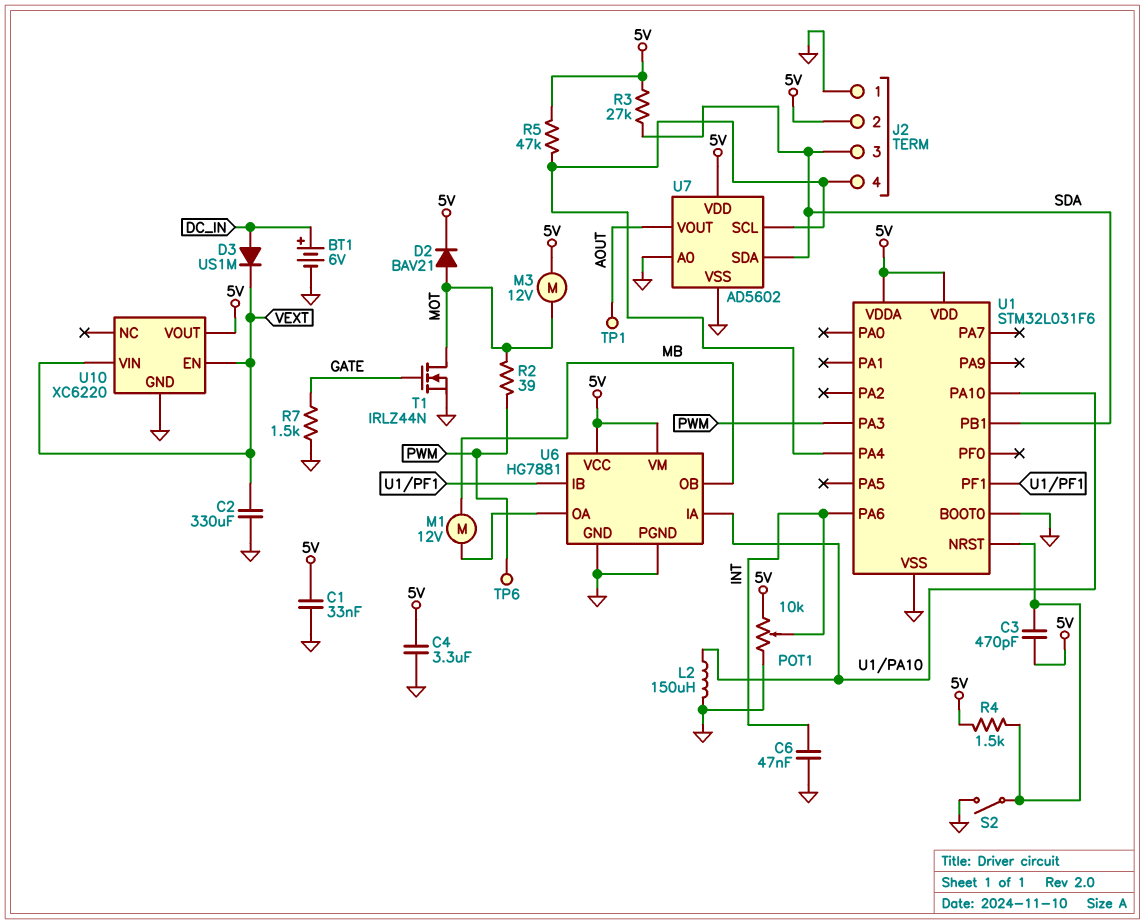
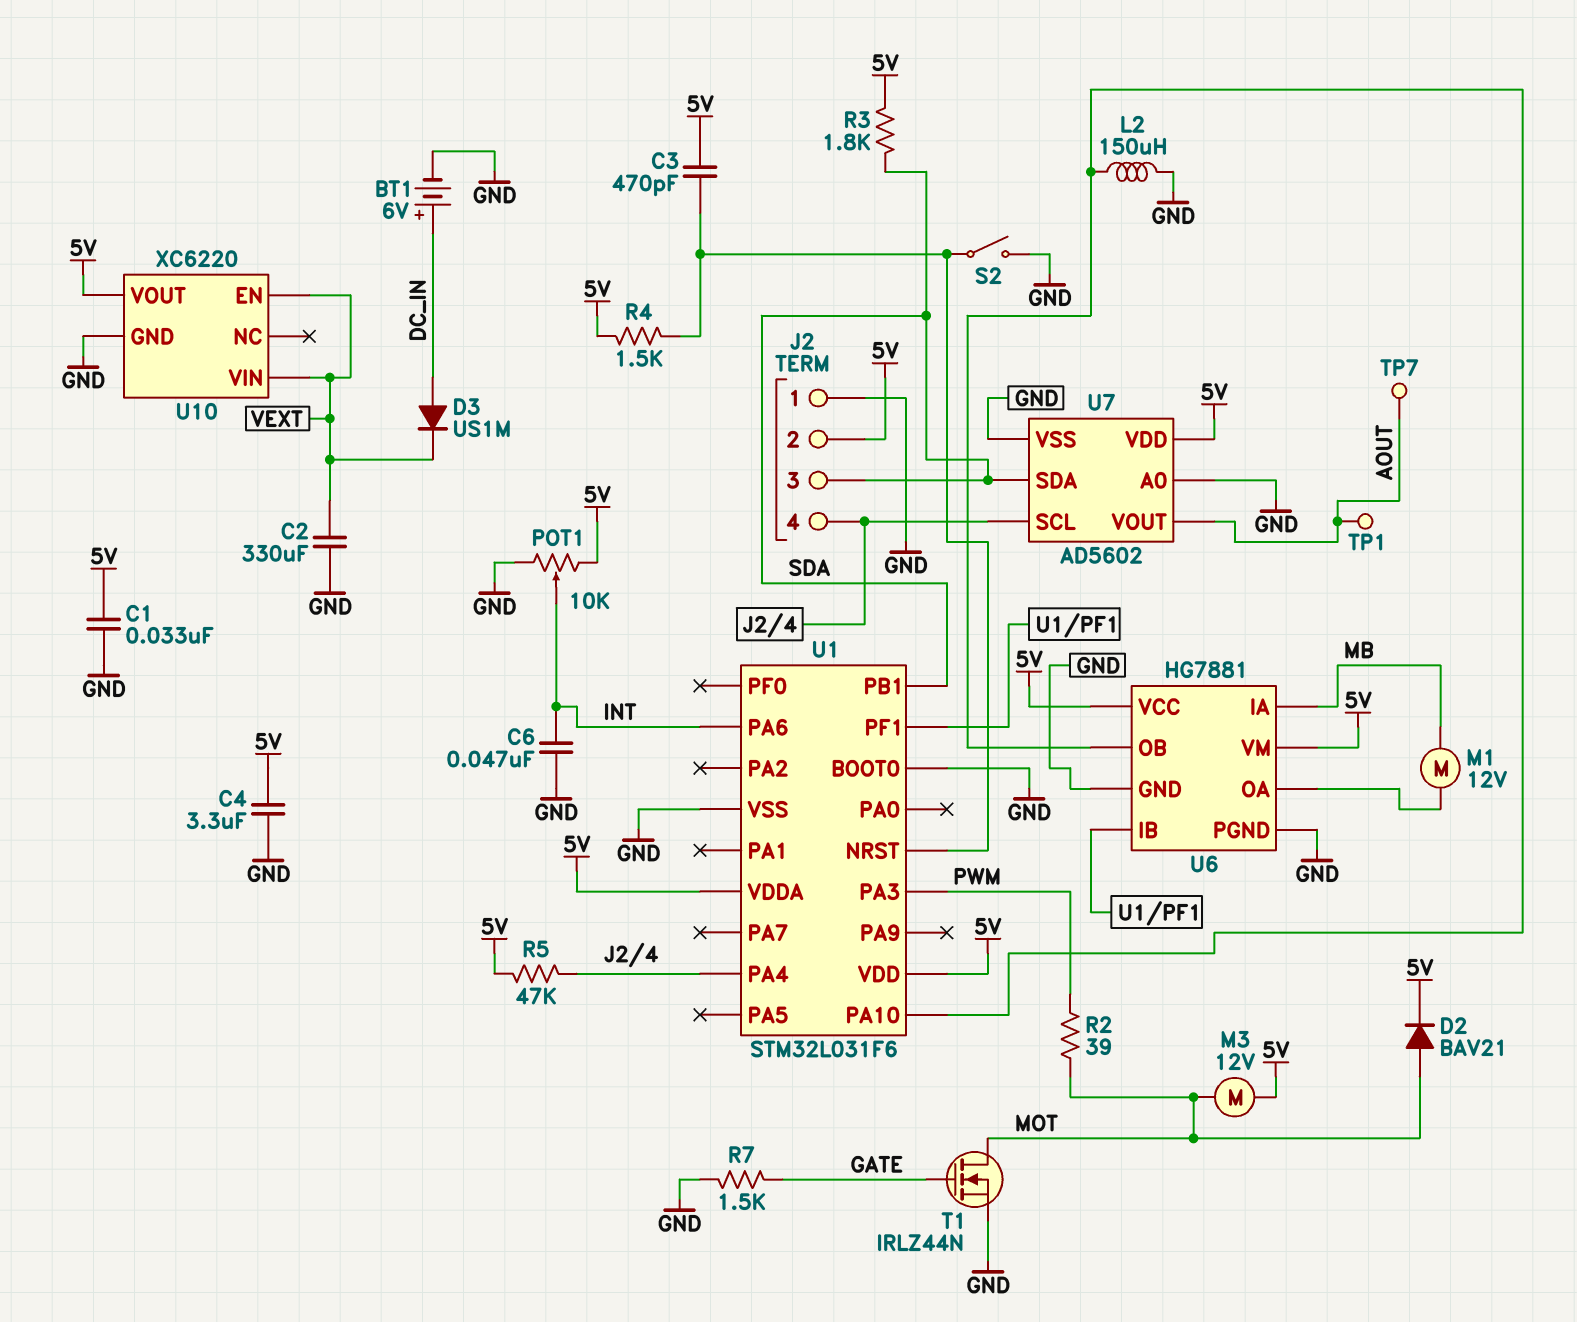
R3: 27k (5V, SDA) -> 1.8k (5V, SDA)
TP6: test point (PWM) -> none
TP7: none -> test point (AOUT)
U6 pin IA: U1/PA10 -> MB
U6 pin OB: MB -> U1/PA10

